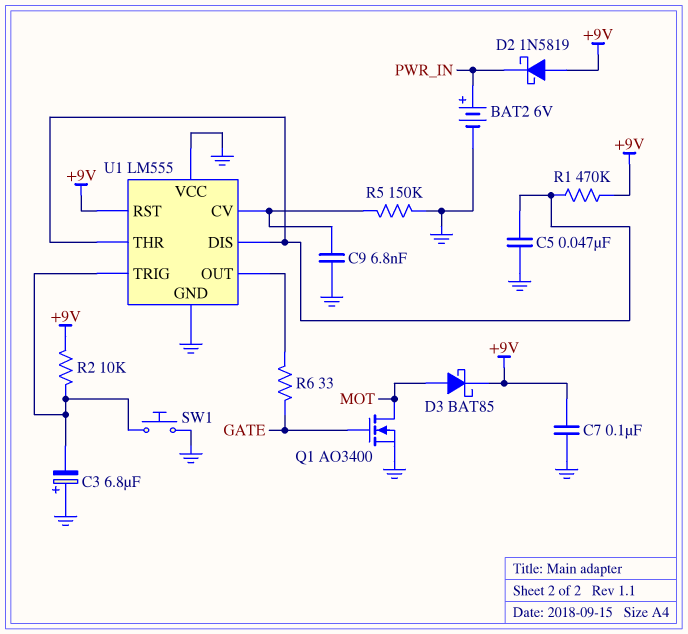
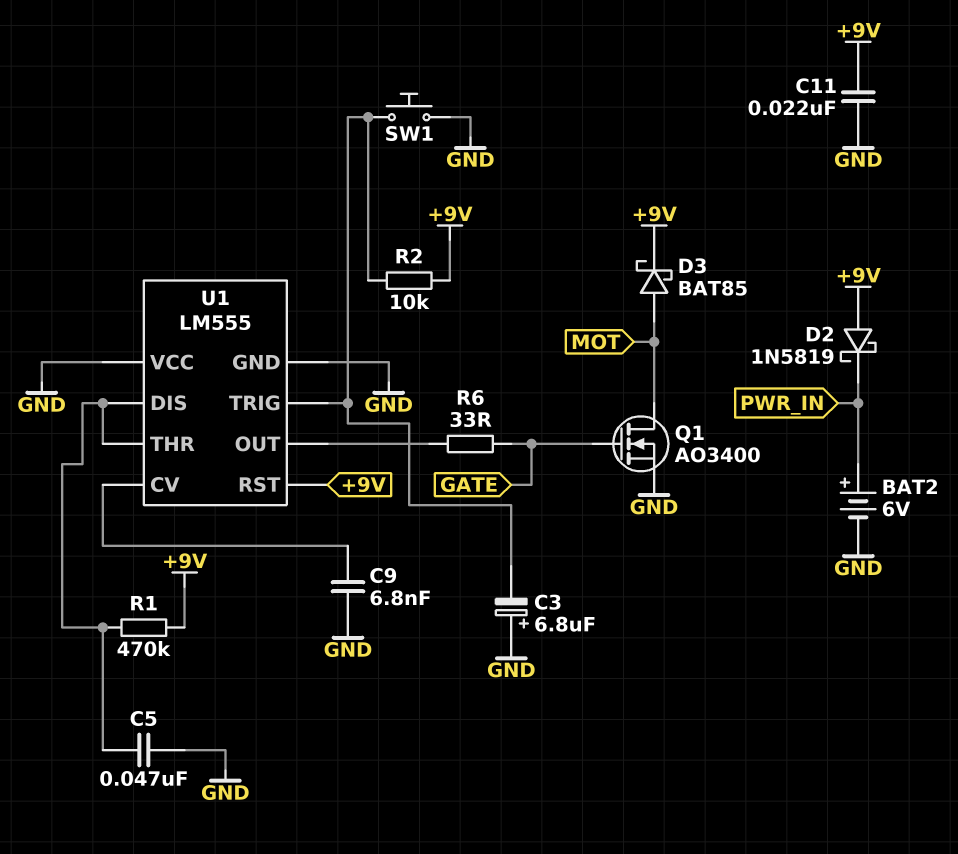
C7: 100nF (+9V, GND) -> none
C11: none -> 22nF (+9V, GND)
R5: 150k (GND, U1/CV) -> none

